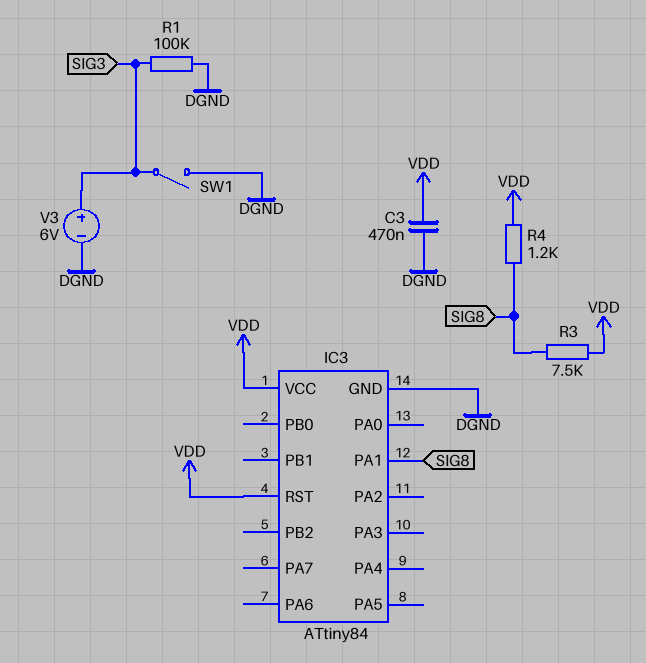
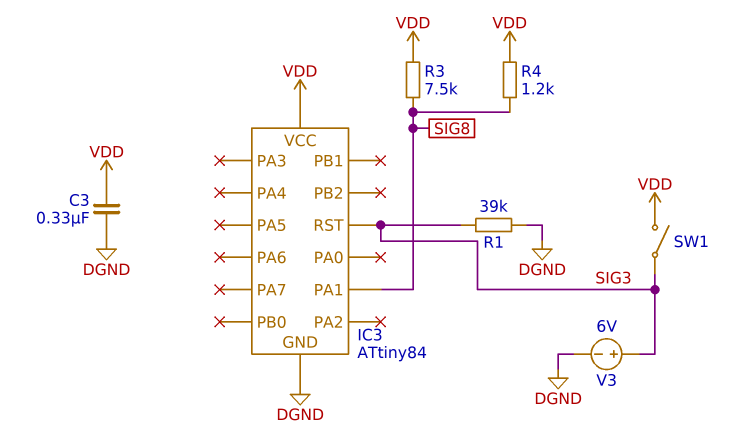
C3: 470nF (DGND, VDD) -> 330nF (DGND, VDD)
IC3 pin RST: VDD -> SIG3
R1: 100k (DGND, SIG3) -> 39k (DGND, SIG3)
SW1: switch (DGND, SIG3) -> switch (SIG3, VDD)

